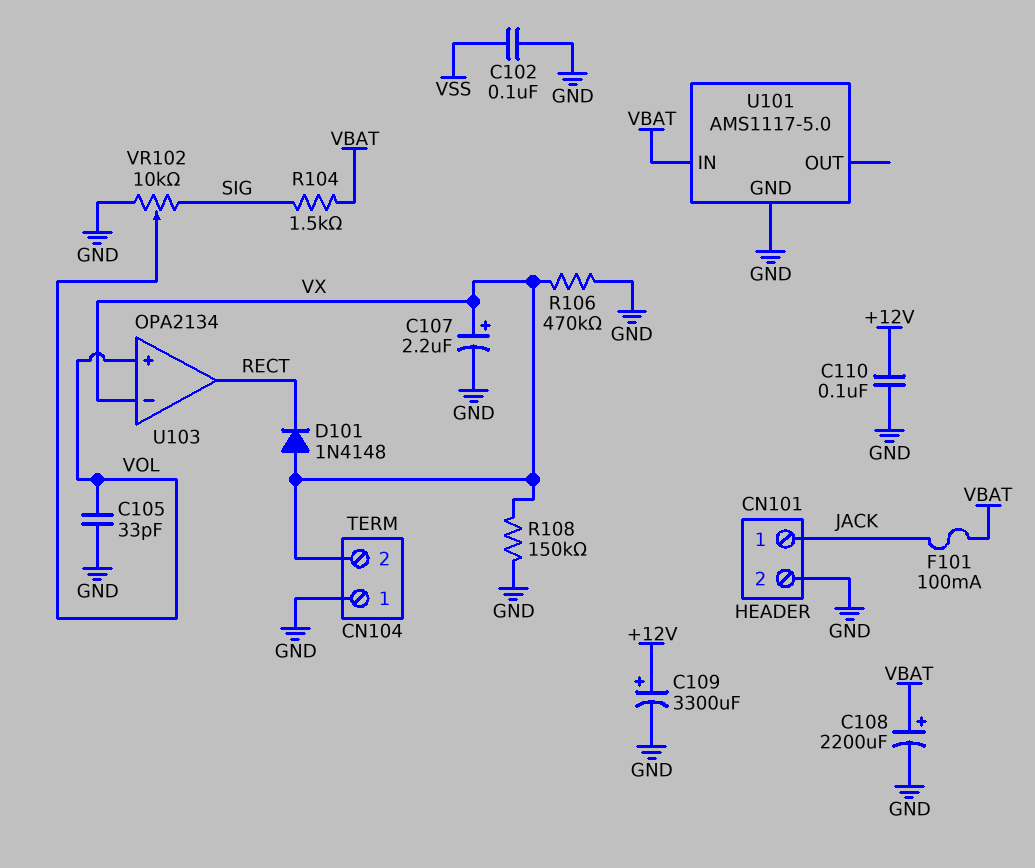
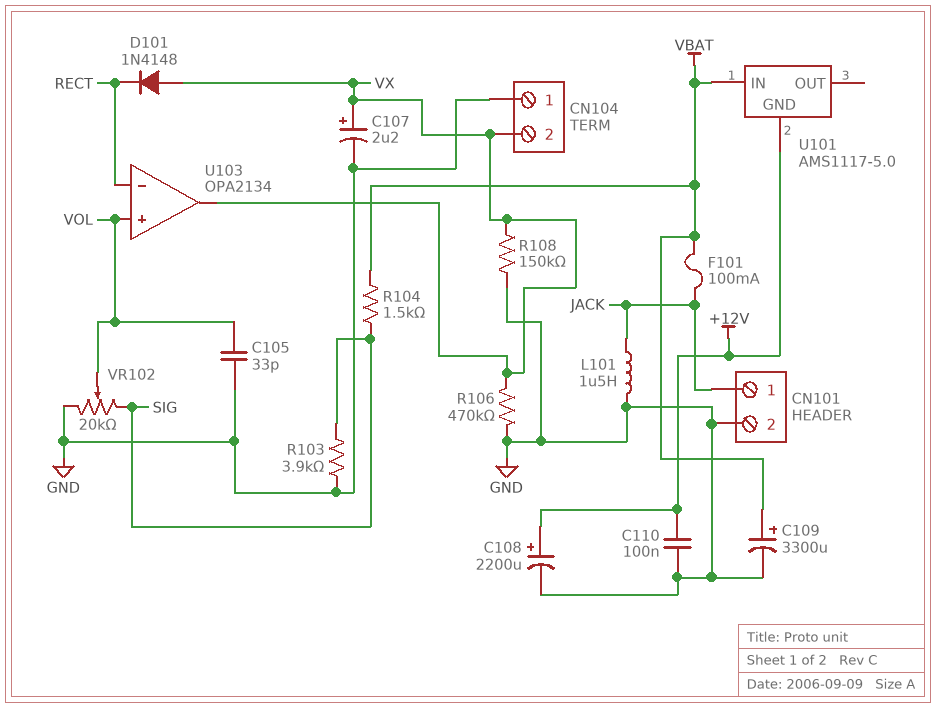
C102: 100nF (GND, VSS) -> none
C108: 2200uF (plus VBAT, minus GND) -> 2200uF (plus +12V, minus GND)
C109: 3300uF (plus +12V, minus GND) -> 3300uF (plus VBAT, minus GND)
L101: none -> 1.5uH (GND, JACK)
R103: none -> 3.9k (GND, SIG)
U101 pin GND: GND -> +12V
U103 pin in-: VX -> RECT
U103 pin out: RECT -> VX
VR102: 10k (GND, SIG, wiper VOL) -> 20k (GND, SIG, wiper VOL)

